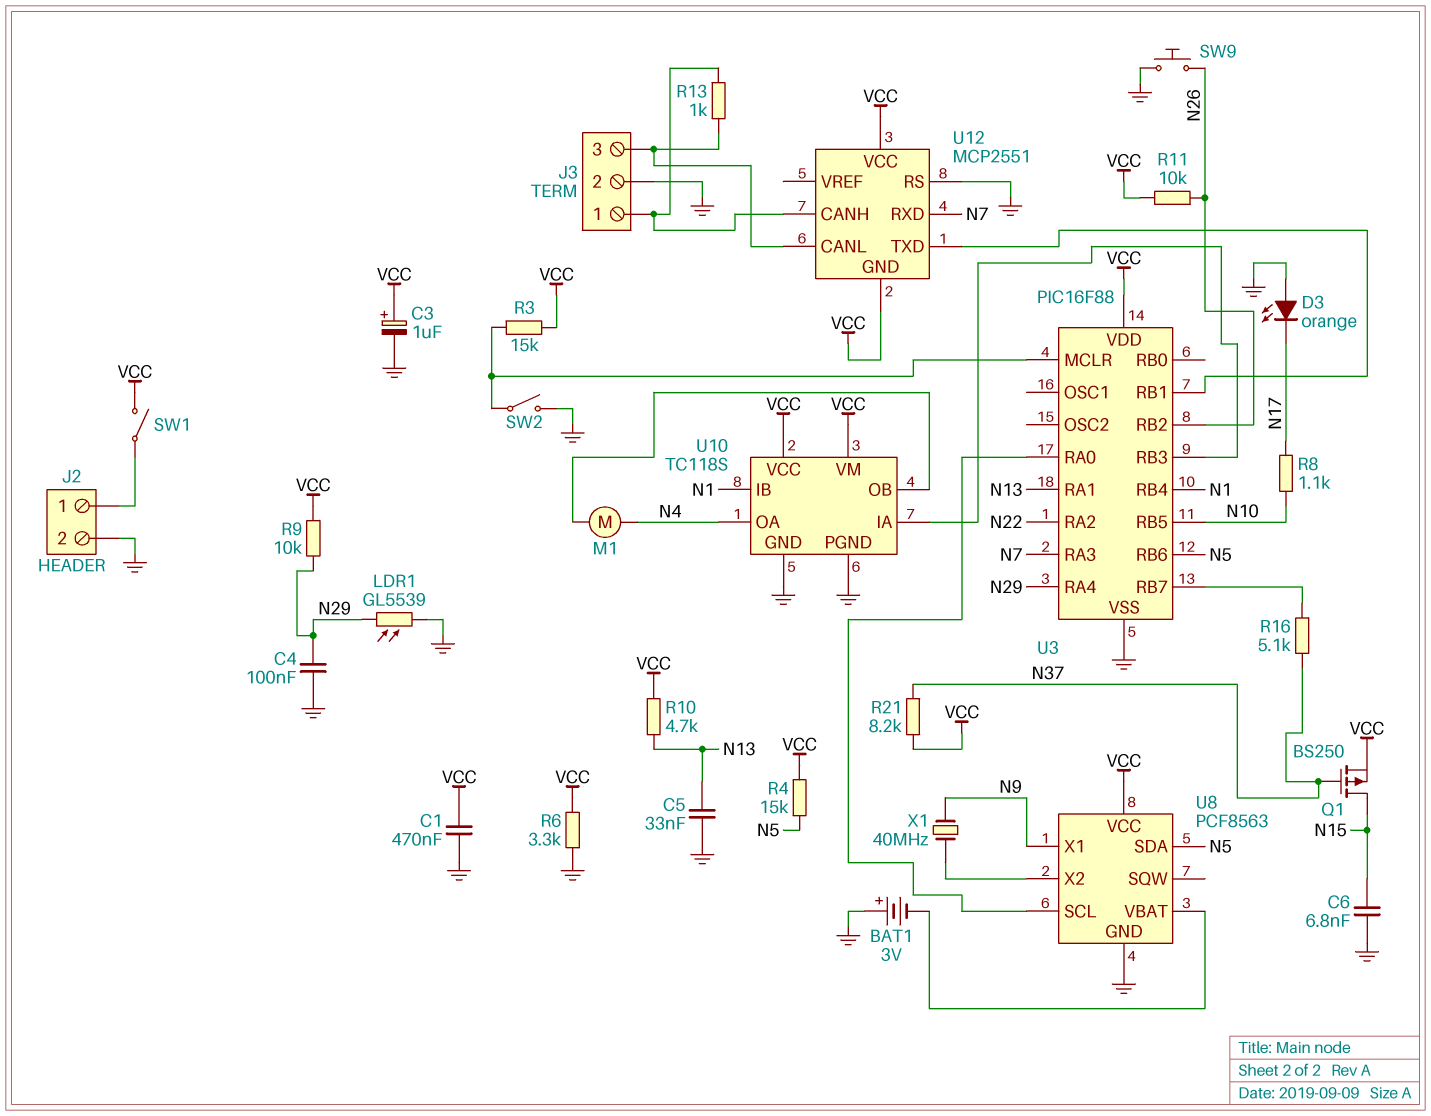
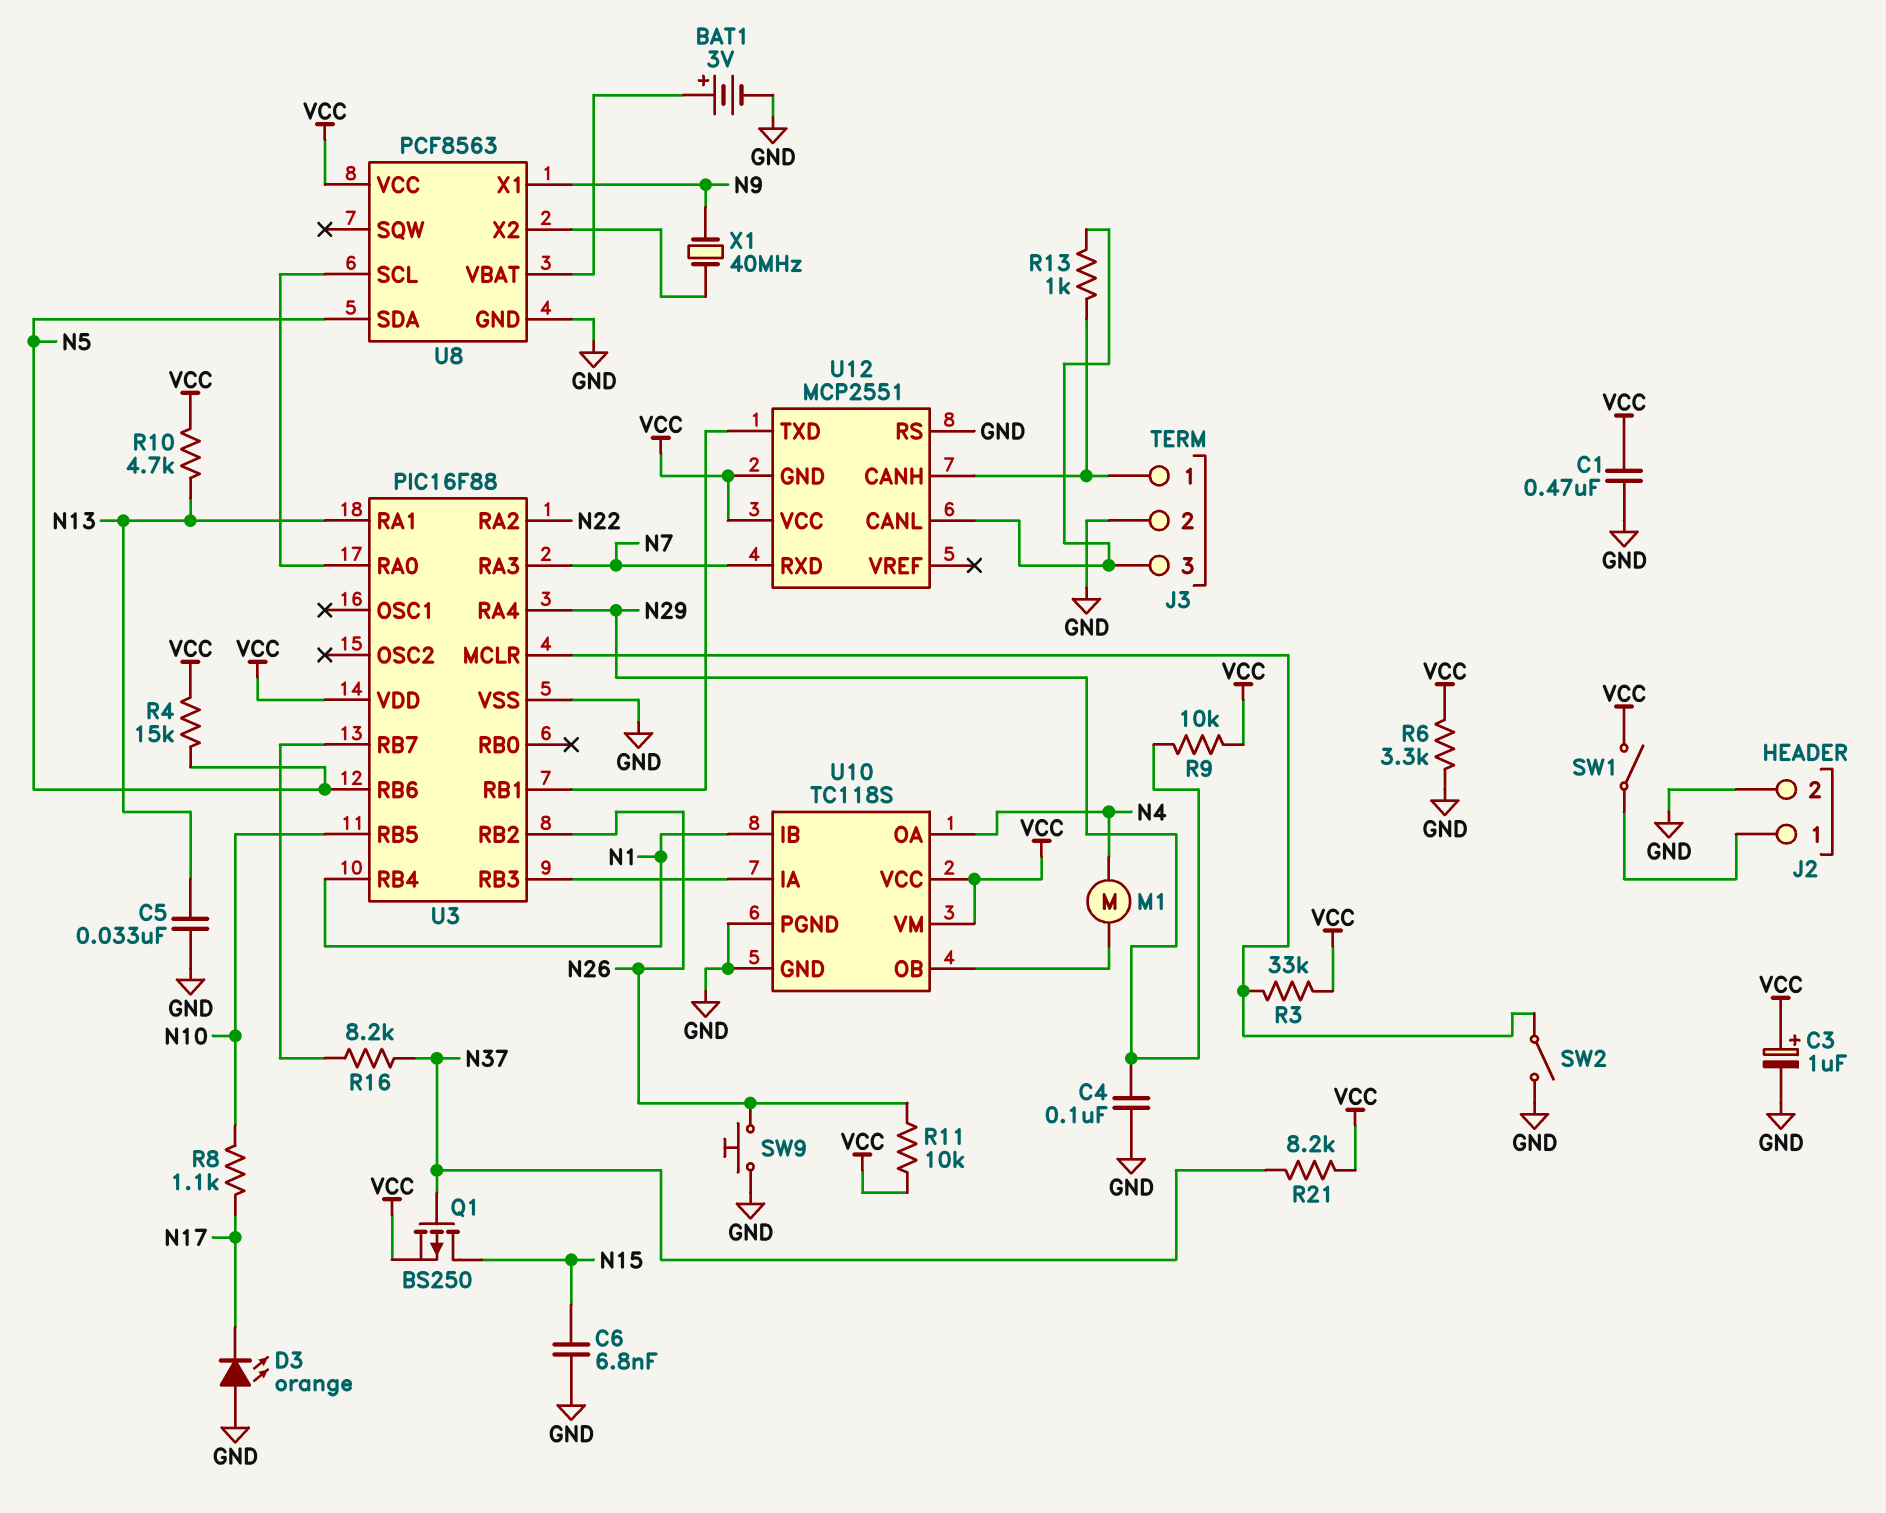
BAT1: 3V (plus GND, minus U8/VBAT) -> 3V (plus U8/VBAT, minus GND)
LDR1: GL5539 (GND, N29) -> none
R3: 15k (U3/MCLR, VCC) -> 33k (U3/MCLR, VCC)
R16: 5.1k (N37, U3/RB7) -> 8.2k (N37, U3/RB7)

